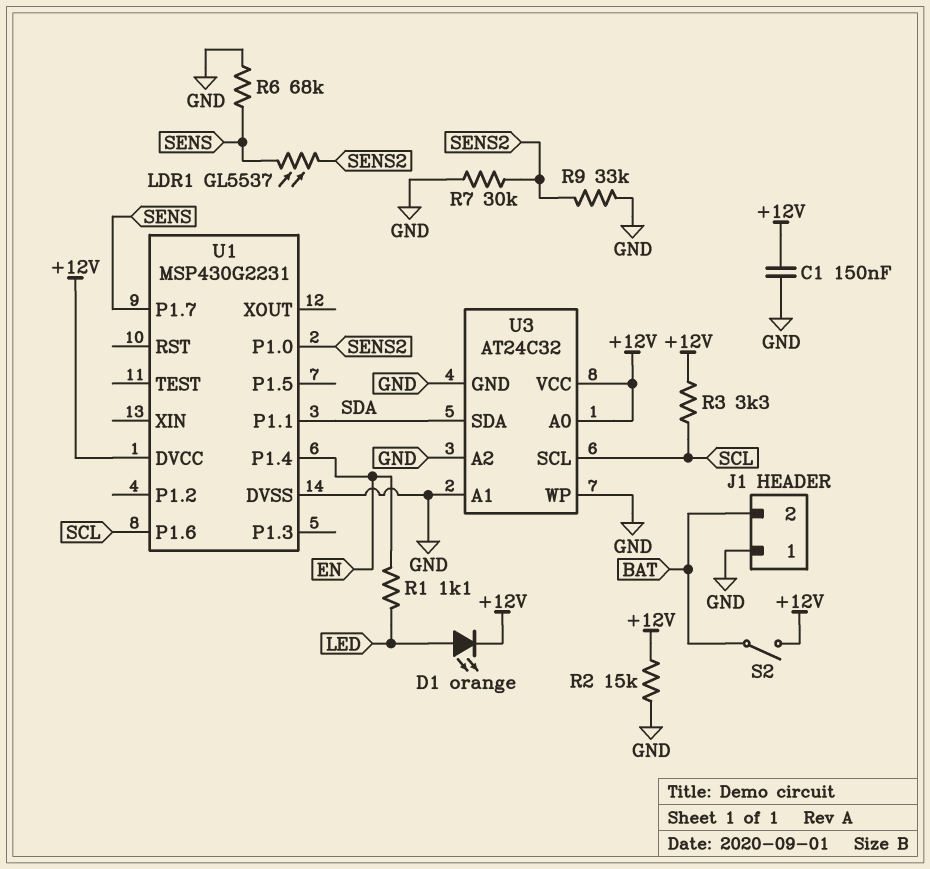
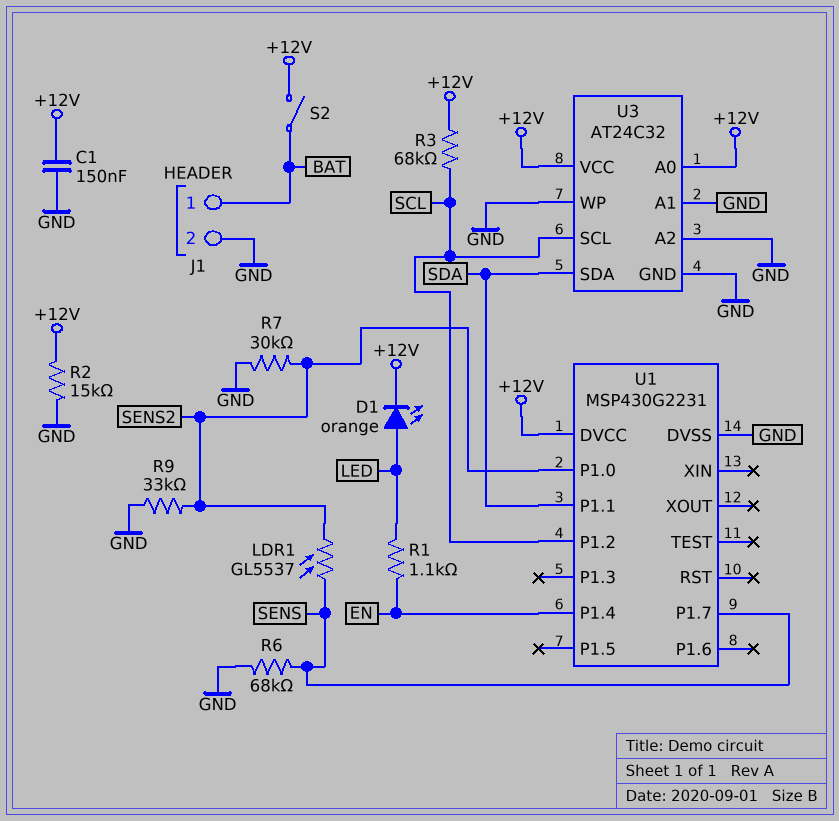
J1 pin 1: GND -> BAT
J1 pin 2: BAT -> GND
R3: 3.3k (+12V, SCL) -> 68k (+12V, SCL)
U1 pin P1.2: none -> SCL
U1 pin P1.6: SCL -> none

